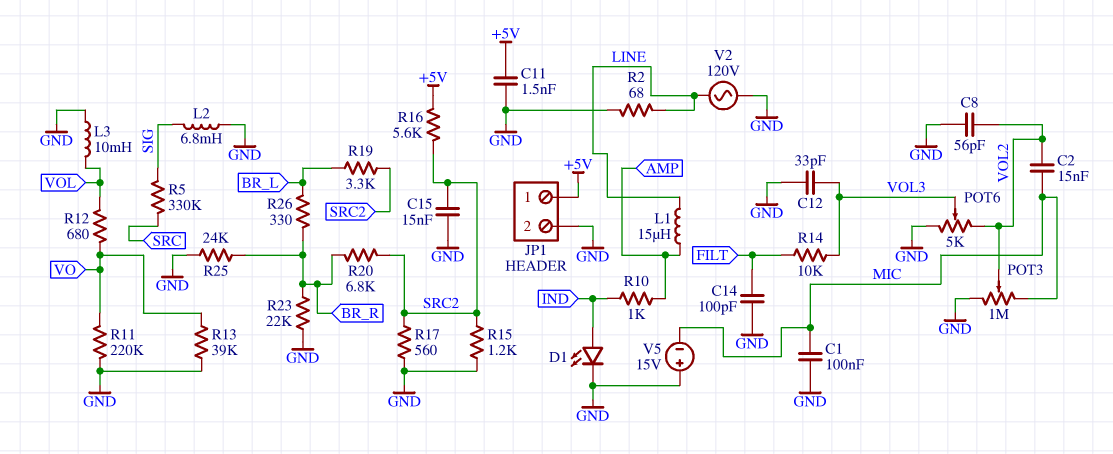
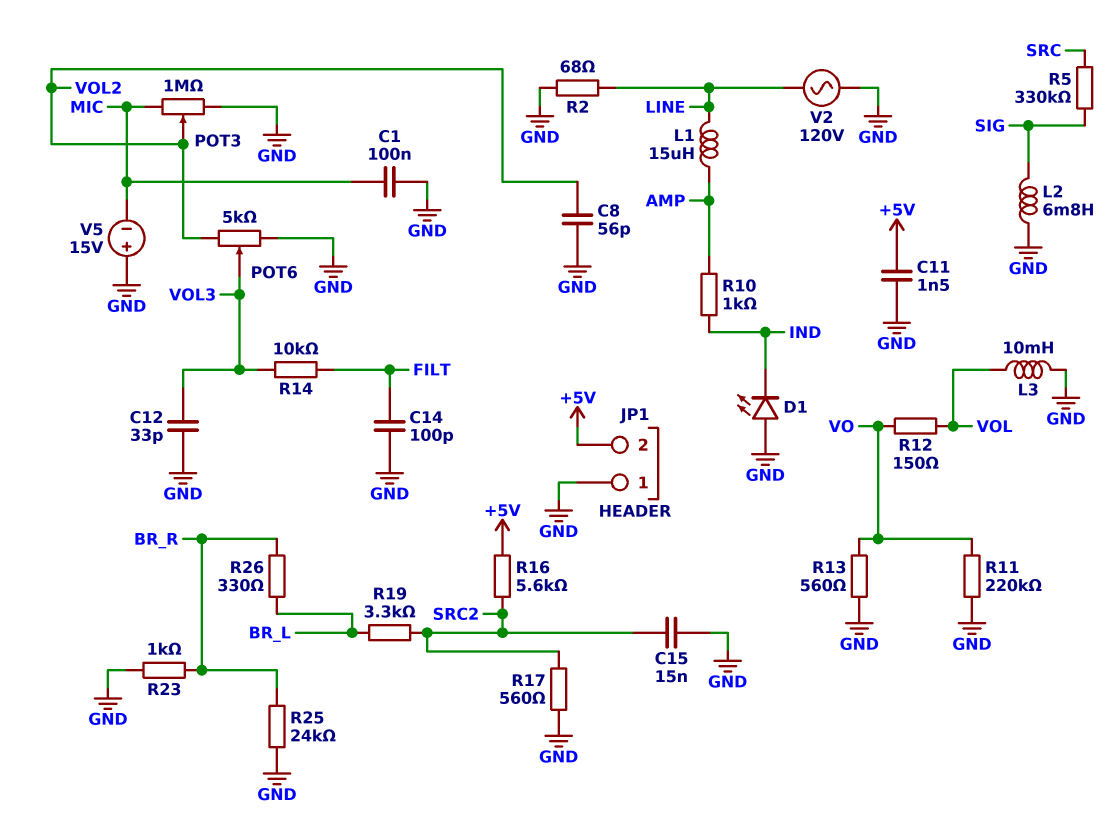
C2: 15nF (MIC, VOL2) -> none
D1: LED (A IND, K GND) -> LED (A GND, K IND)
JP1 pin 1: +5V -> GND
JP1 pin 2: GND -> +5V
R12: 680 (VO, VOL) -> 150 (VO, VOL)
R13: 39k (GND, VO) -> 560 (GND, VO)
R15: 1.2k (GND, SRC2) -> none
R20: 6.8k (BR_R, SRC2) -> none
R23: 22k (BR_R, GND) -> 1k (BR_R, GND)

